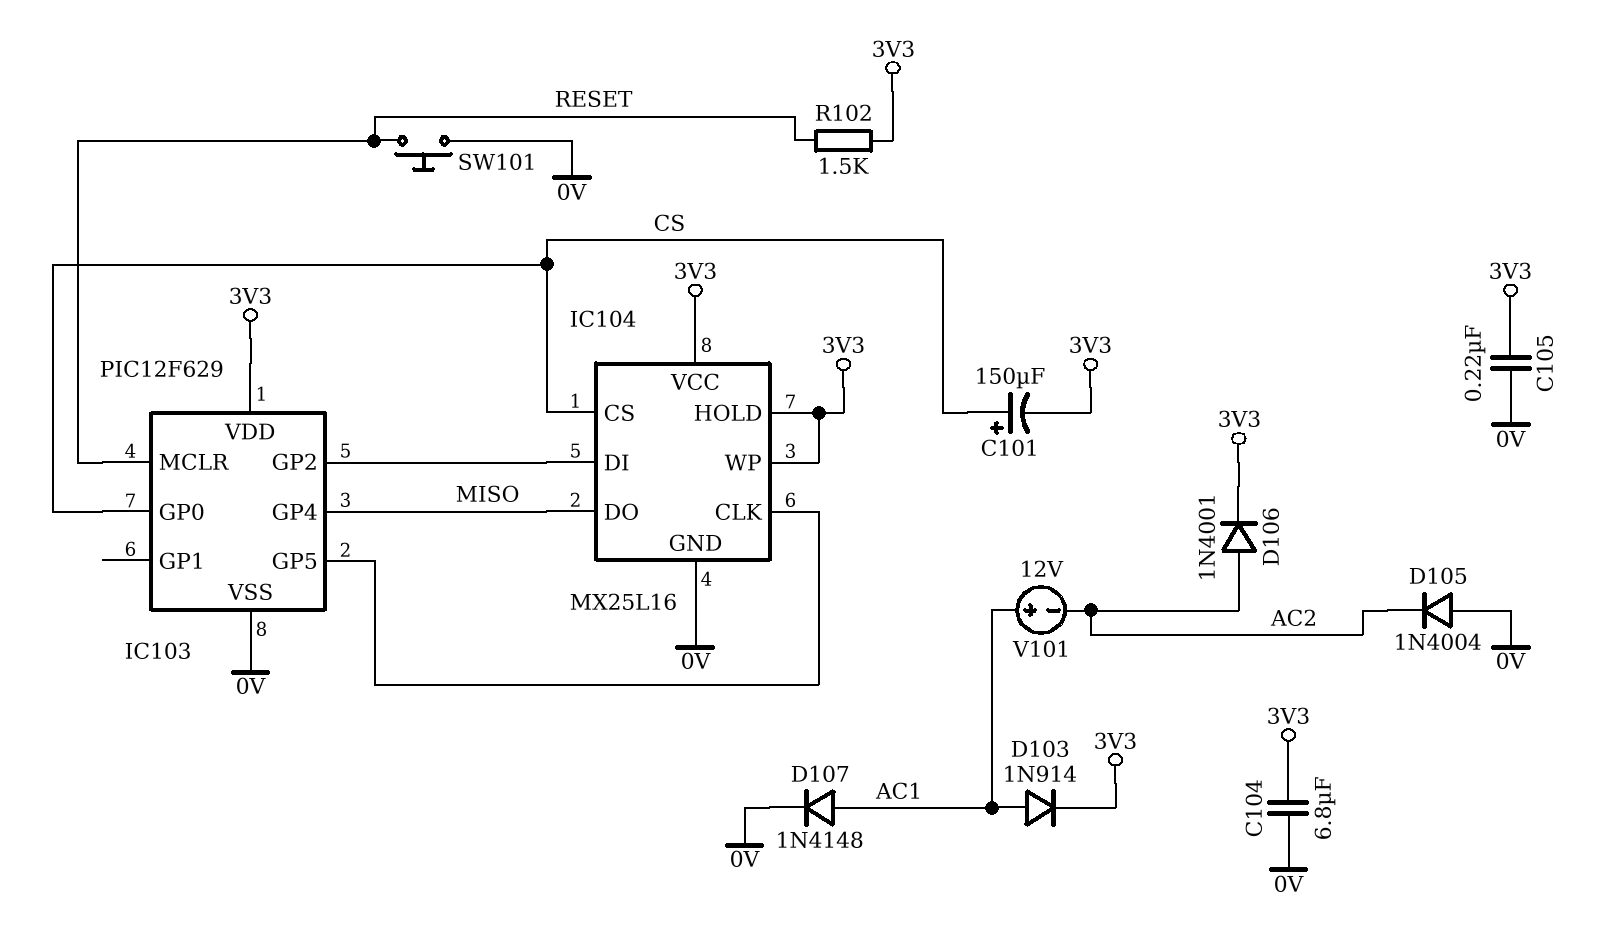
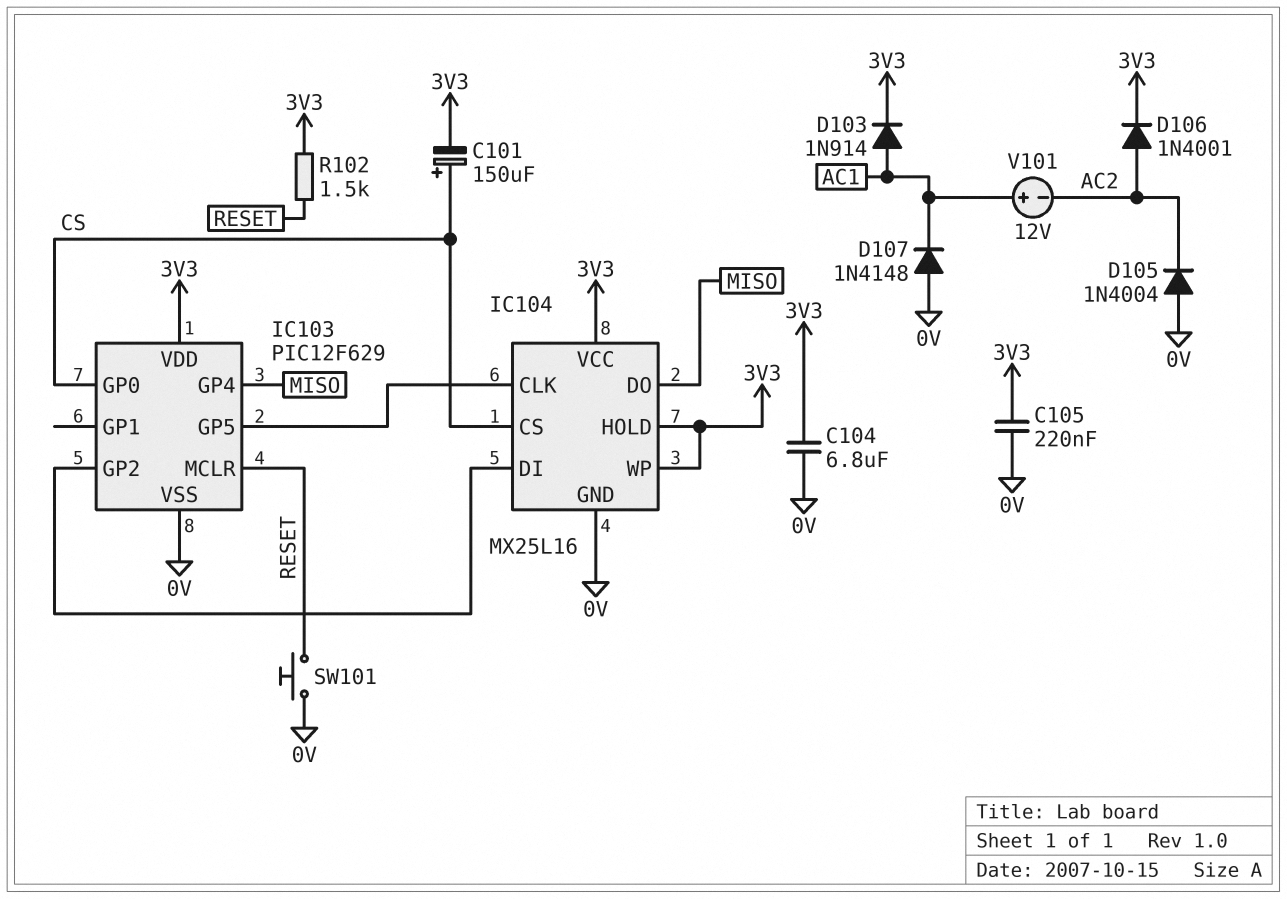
D107: diode 1N4148 (A AC1, K 0V) -> diode 1N4148 (A 0V, K AC1)

